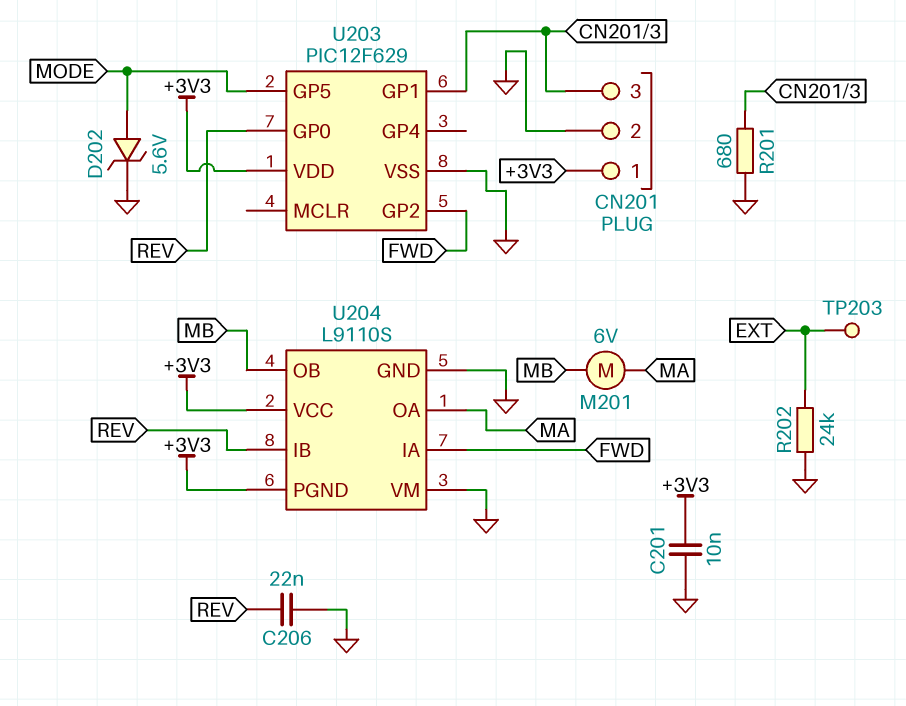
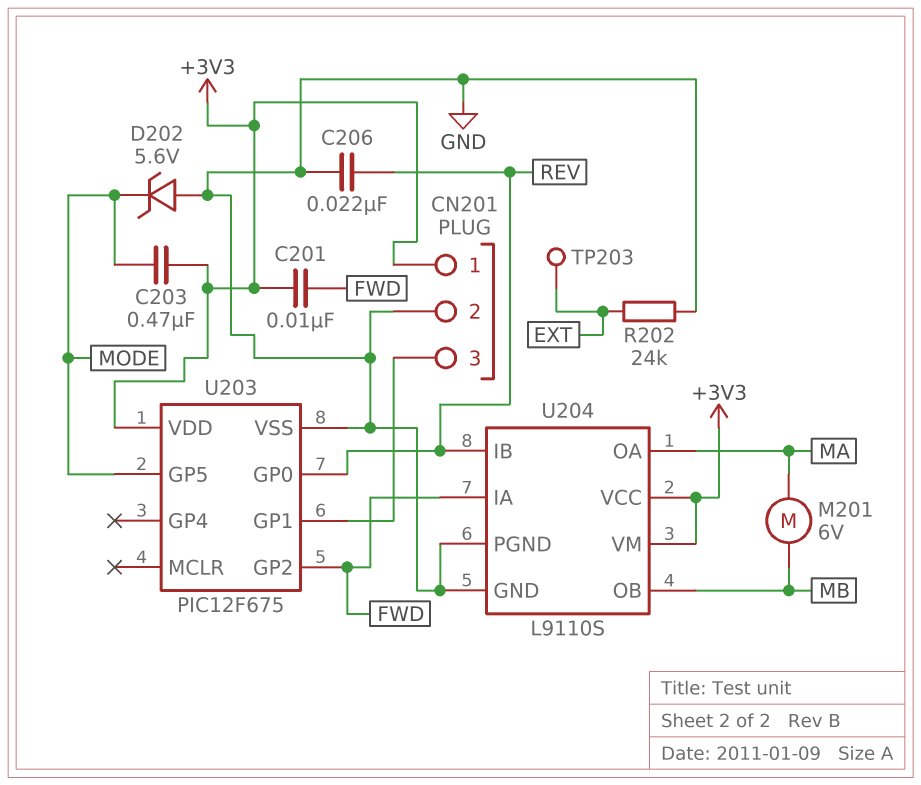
C201: 10nF (+3V3, GND) -> 10nF (+3V3, FWD)
C203: none -> 470nF (+3V3, MODE)
D202: zener 5.6V (A MODE, K GND) -> zener 5.6V (A GND, K MODE)
R201: 680 (CN201/3, GND) -> none
U203: PIC12F629 -> PIC12F675
U204 pin PGND: +3V3 -> GND
U204 pin VM: GND -> +3V3

